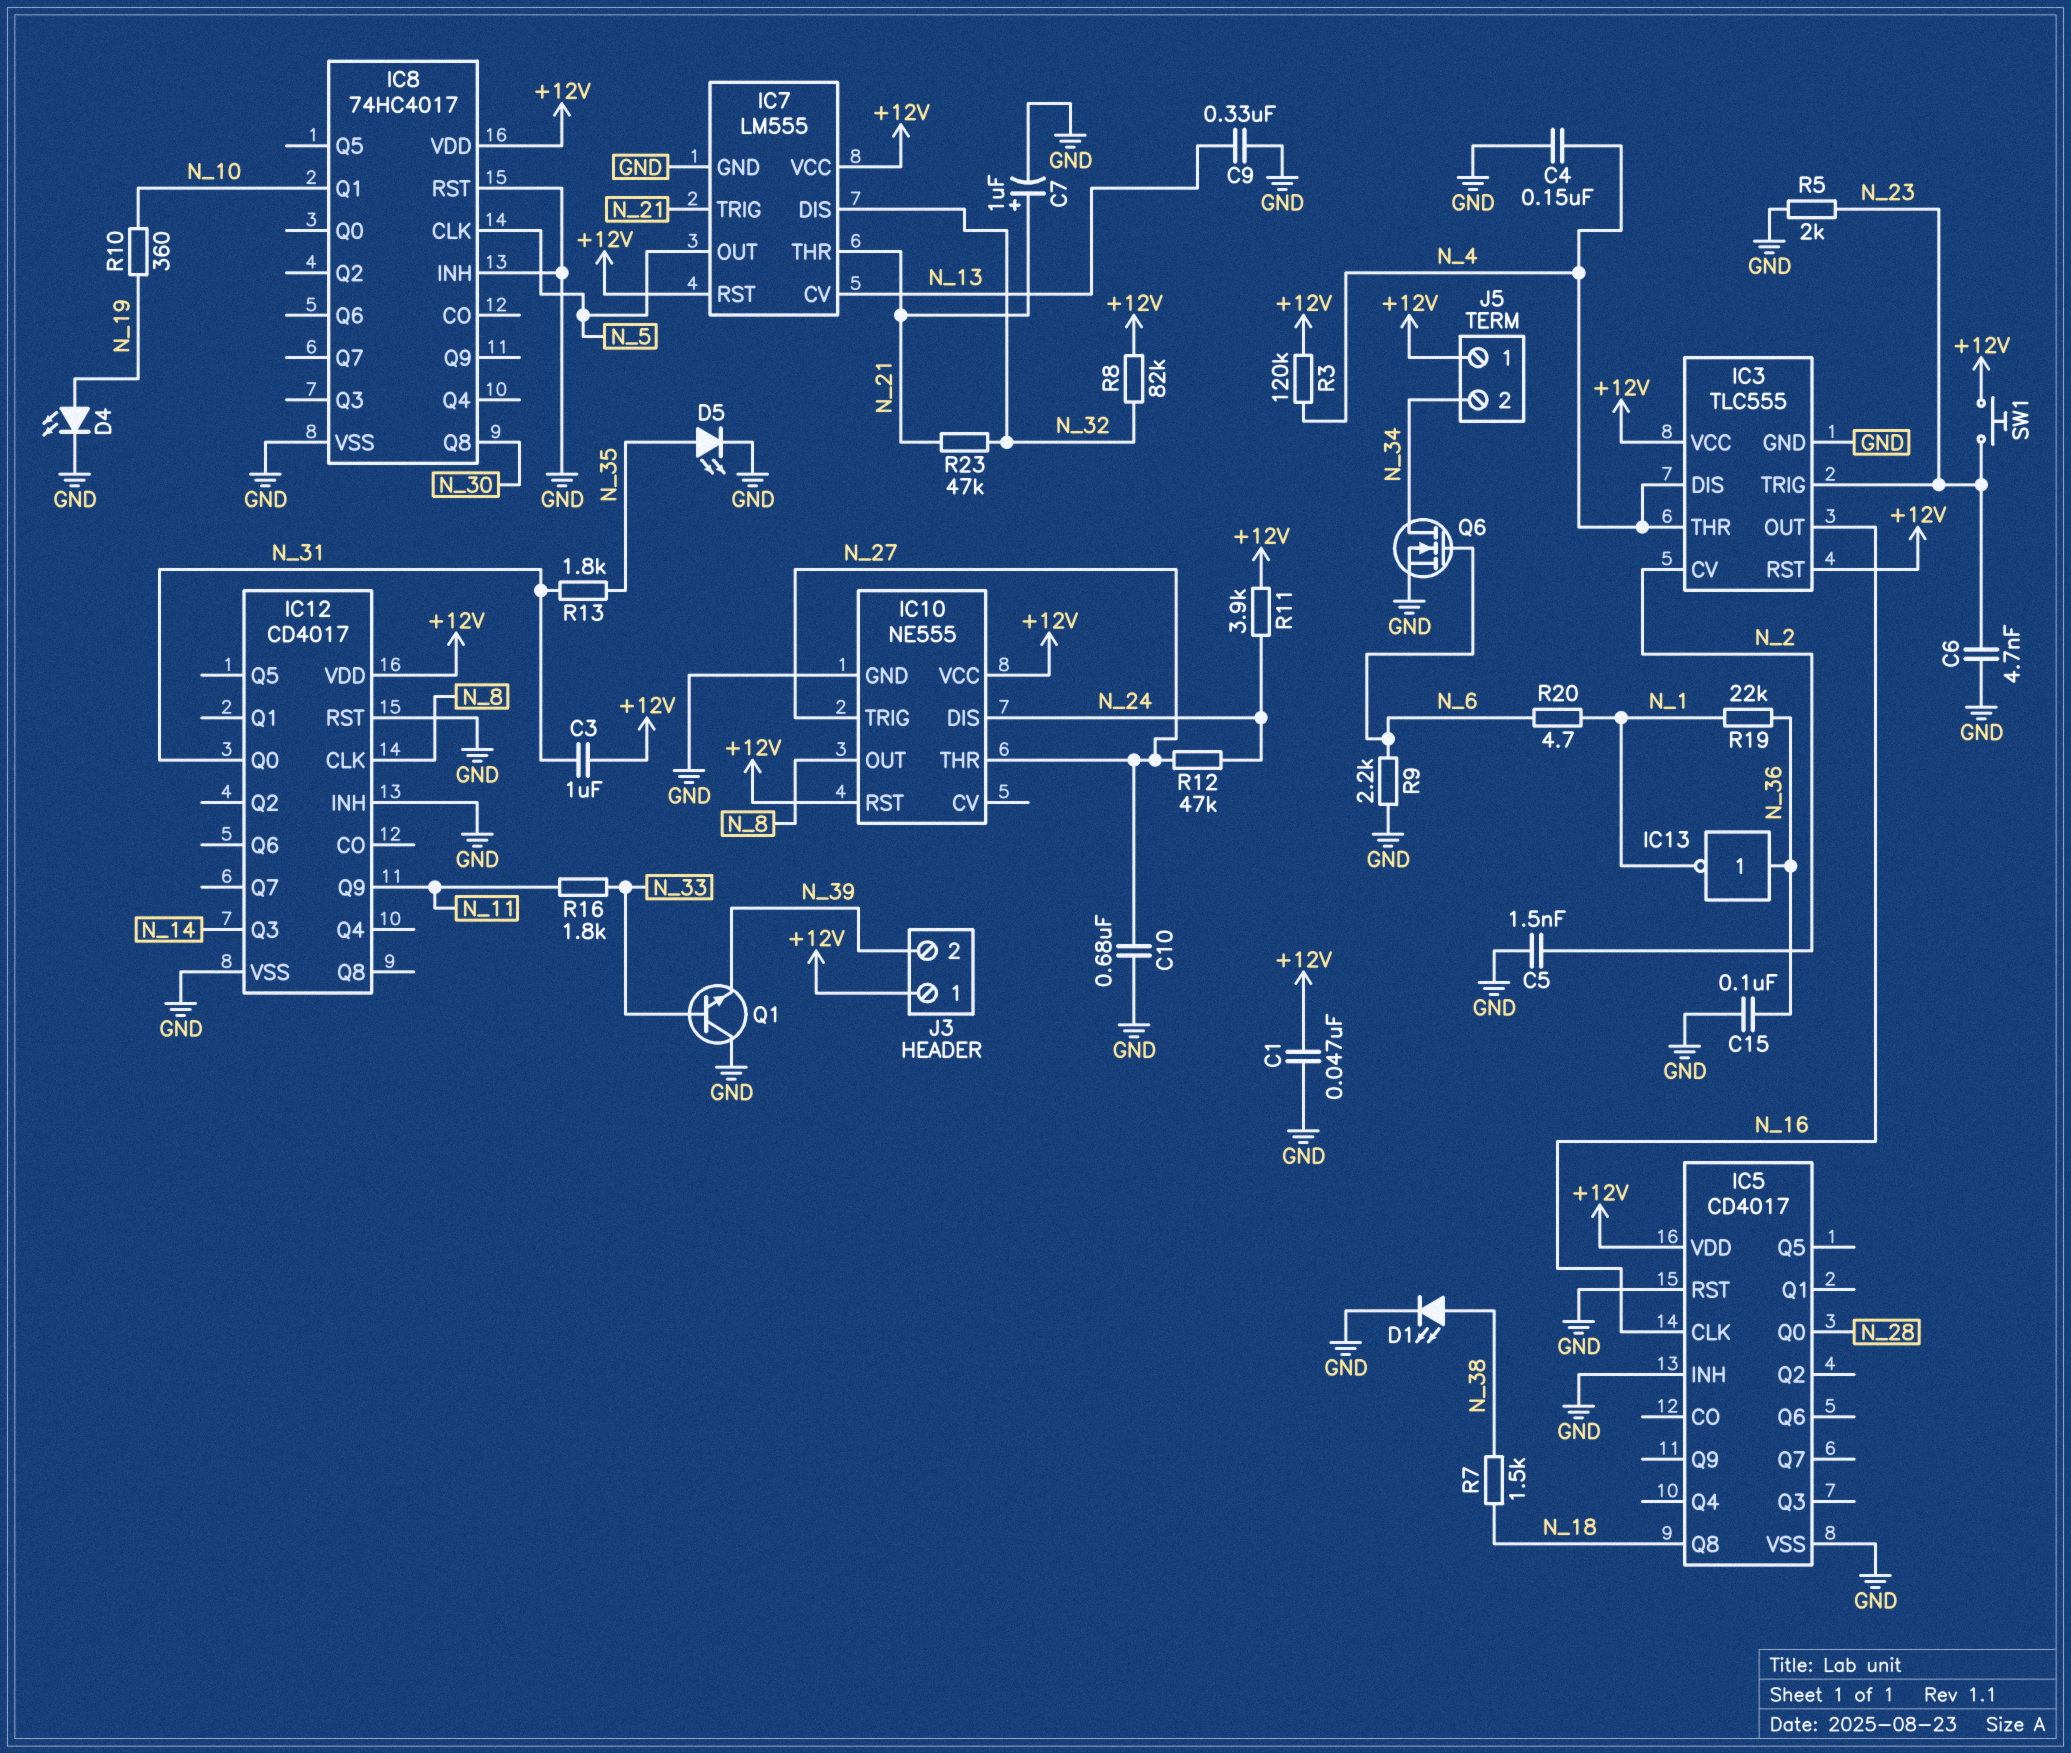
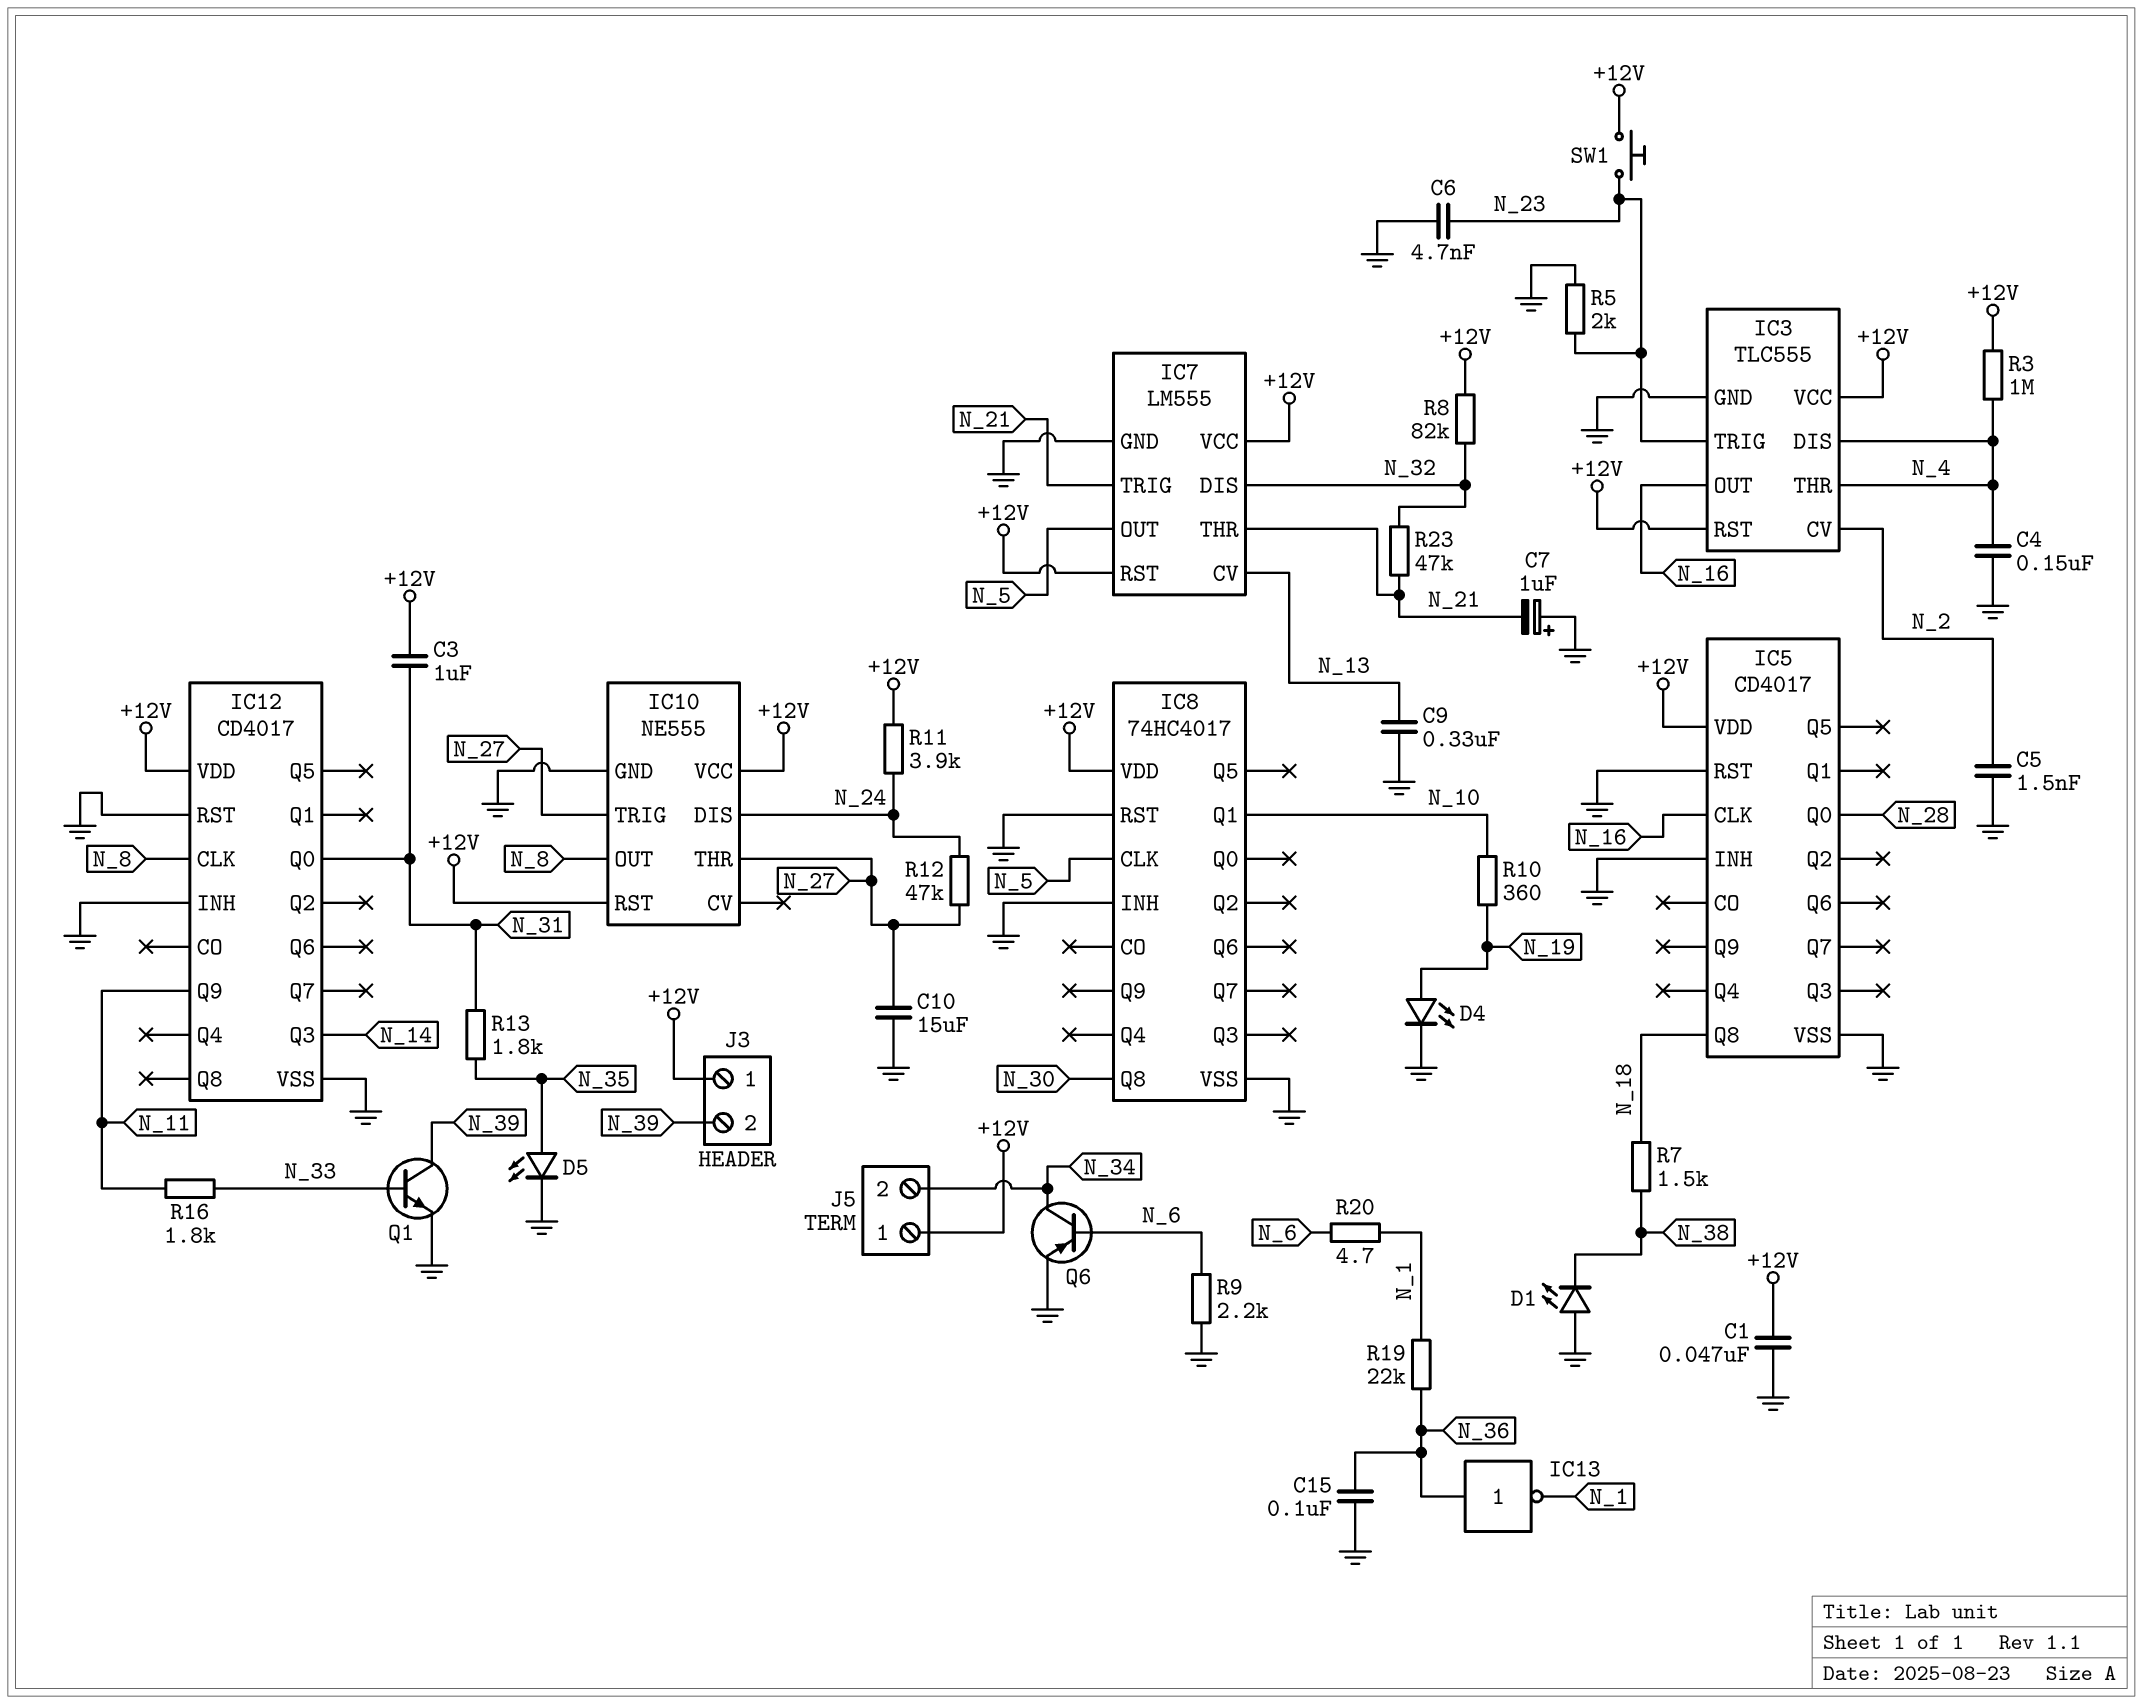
C7: 1uF (plus N_21, minus GND) -> 1uF (plus GND, minus N_21)
C10: 680nF (GND, N_27) -> 15uF (GND, N_27)
D1: LED (A N_38, K GND) -> LED (A GND, K N_38)
Q1: NPN (B N_33, C GND, E N_39) -> NPN (B N_33, C N_39, E GND)
Q6: NMOS (G N_6, D N_34, S GND) -> PNP (B N_6, C N_34, E GND)
R3: 120k (+12V, N_4) -> 1M (+12V, N_4)

